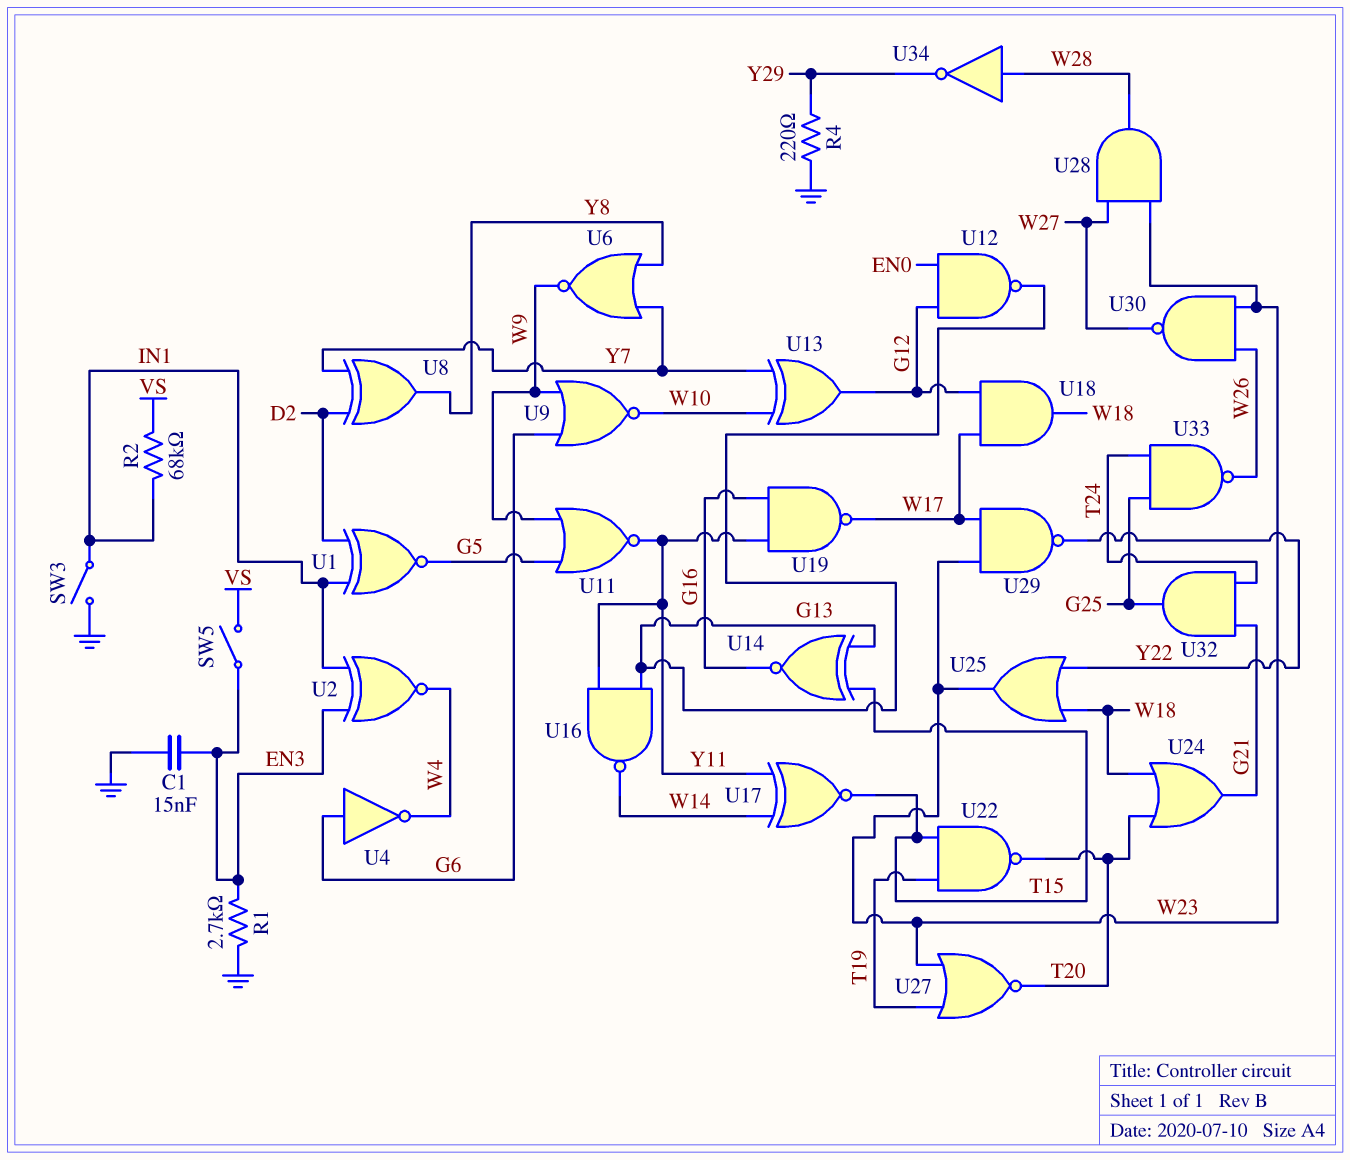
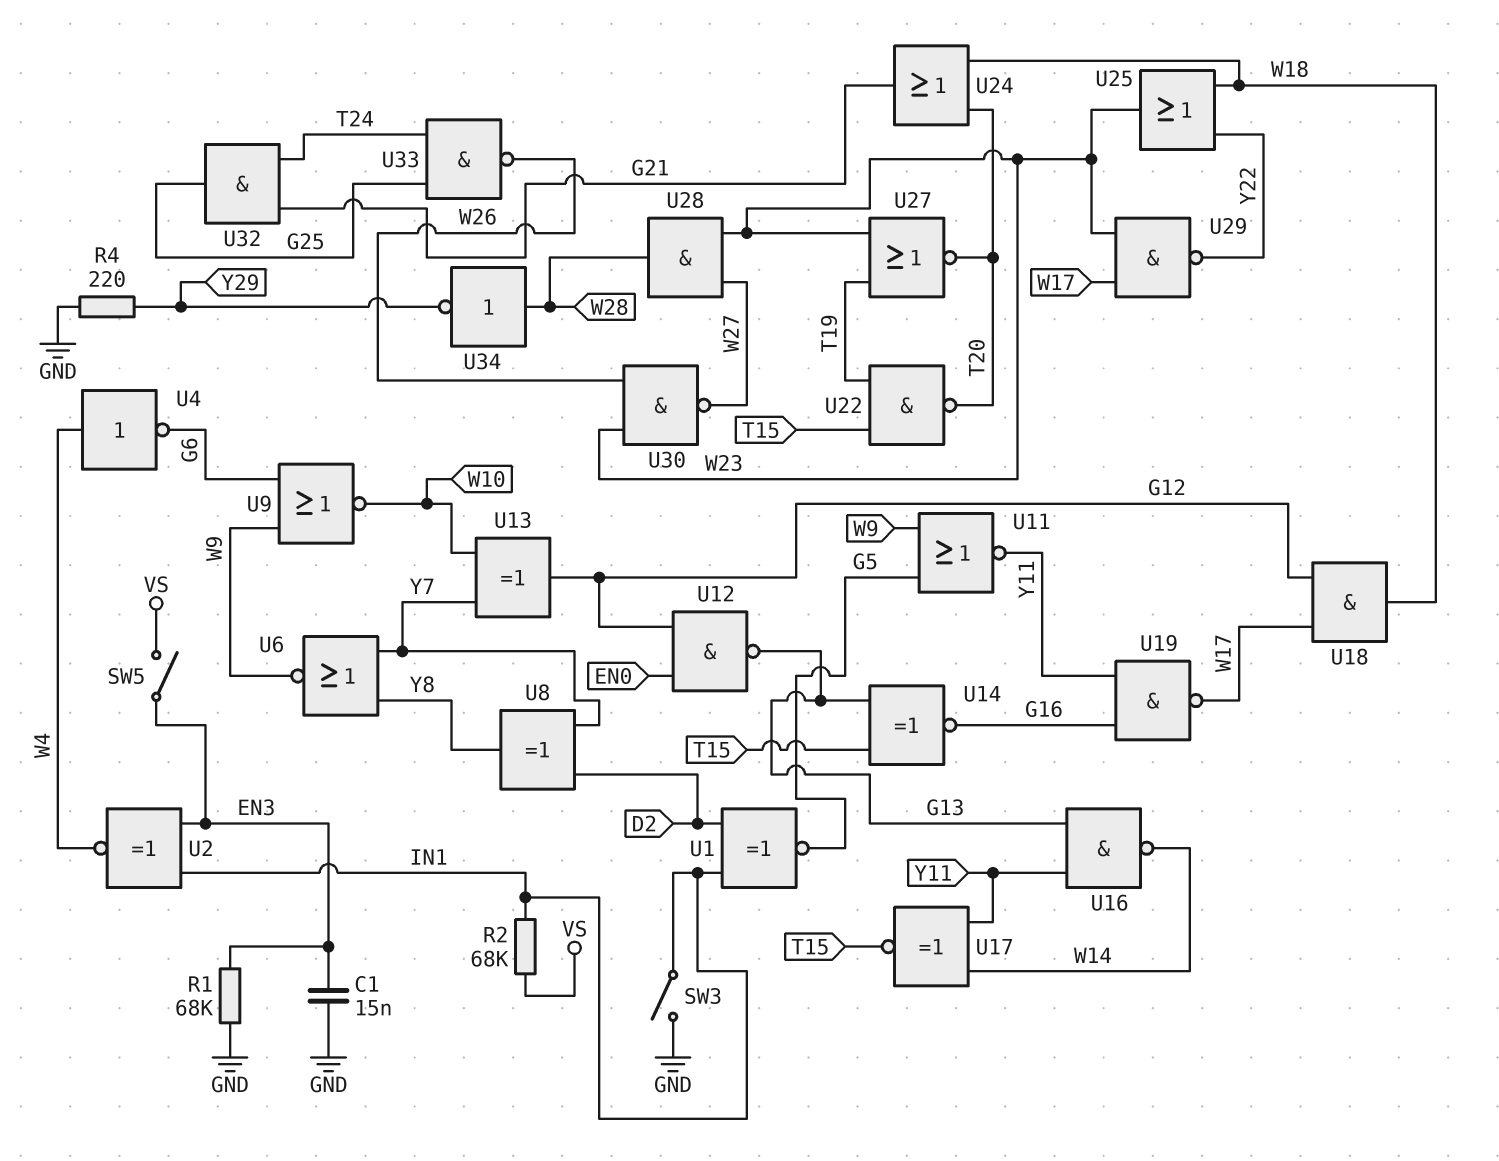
R1: 2.7k (EN3, GND) -> 68k (EN3, GND)
U4: NOT (in G6, out W4) -> NOT (in W4, out G6)

